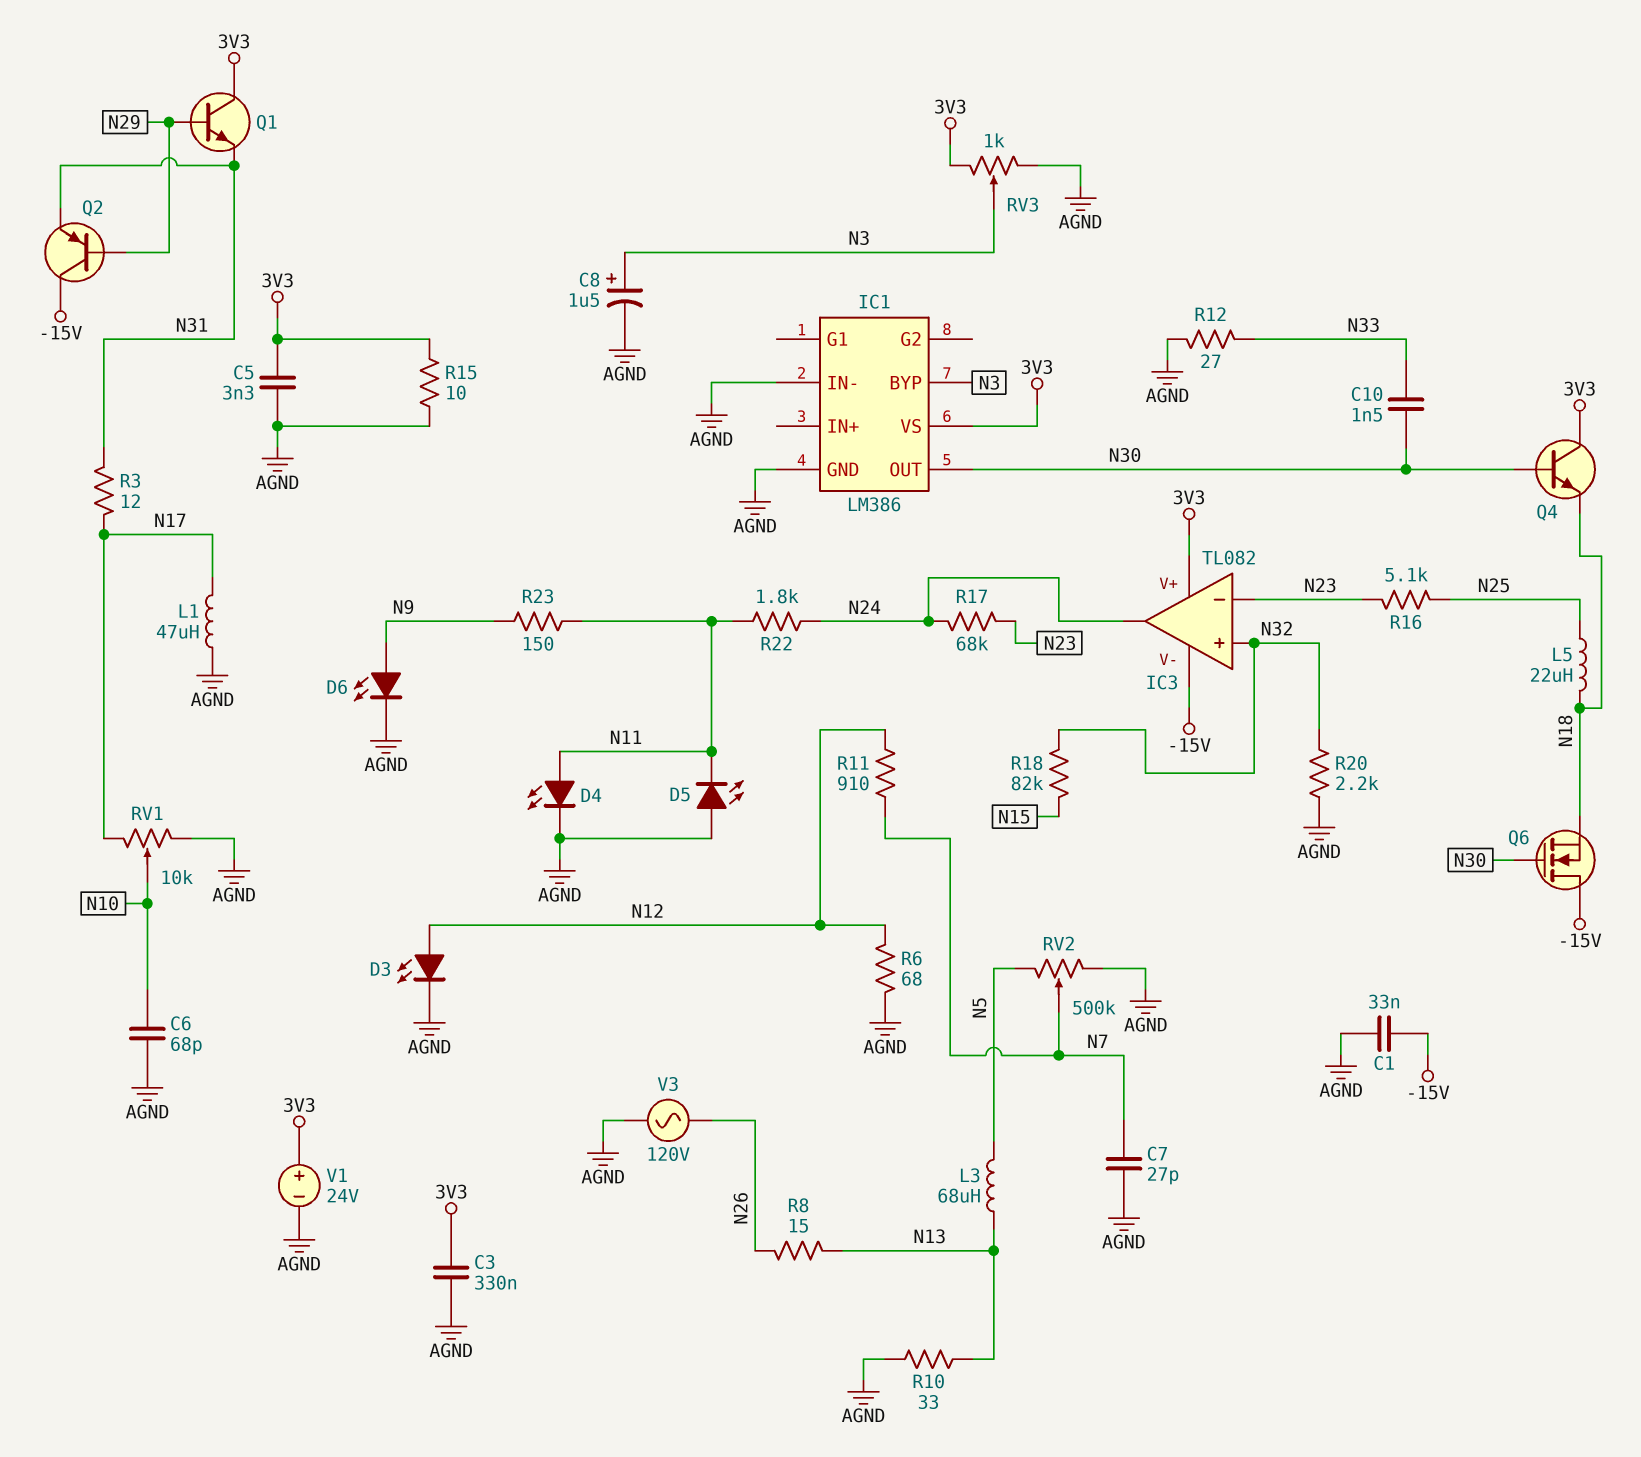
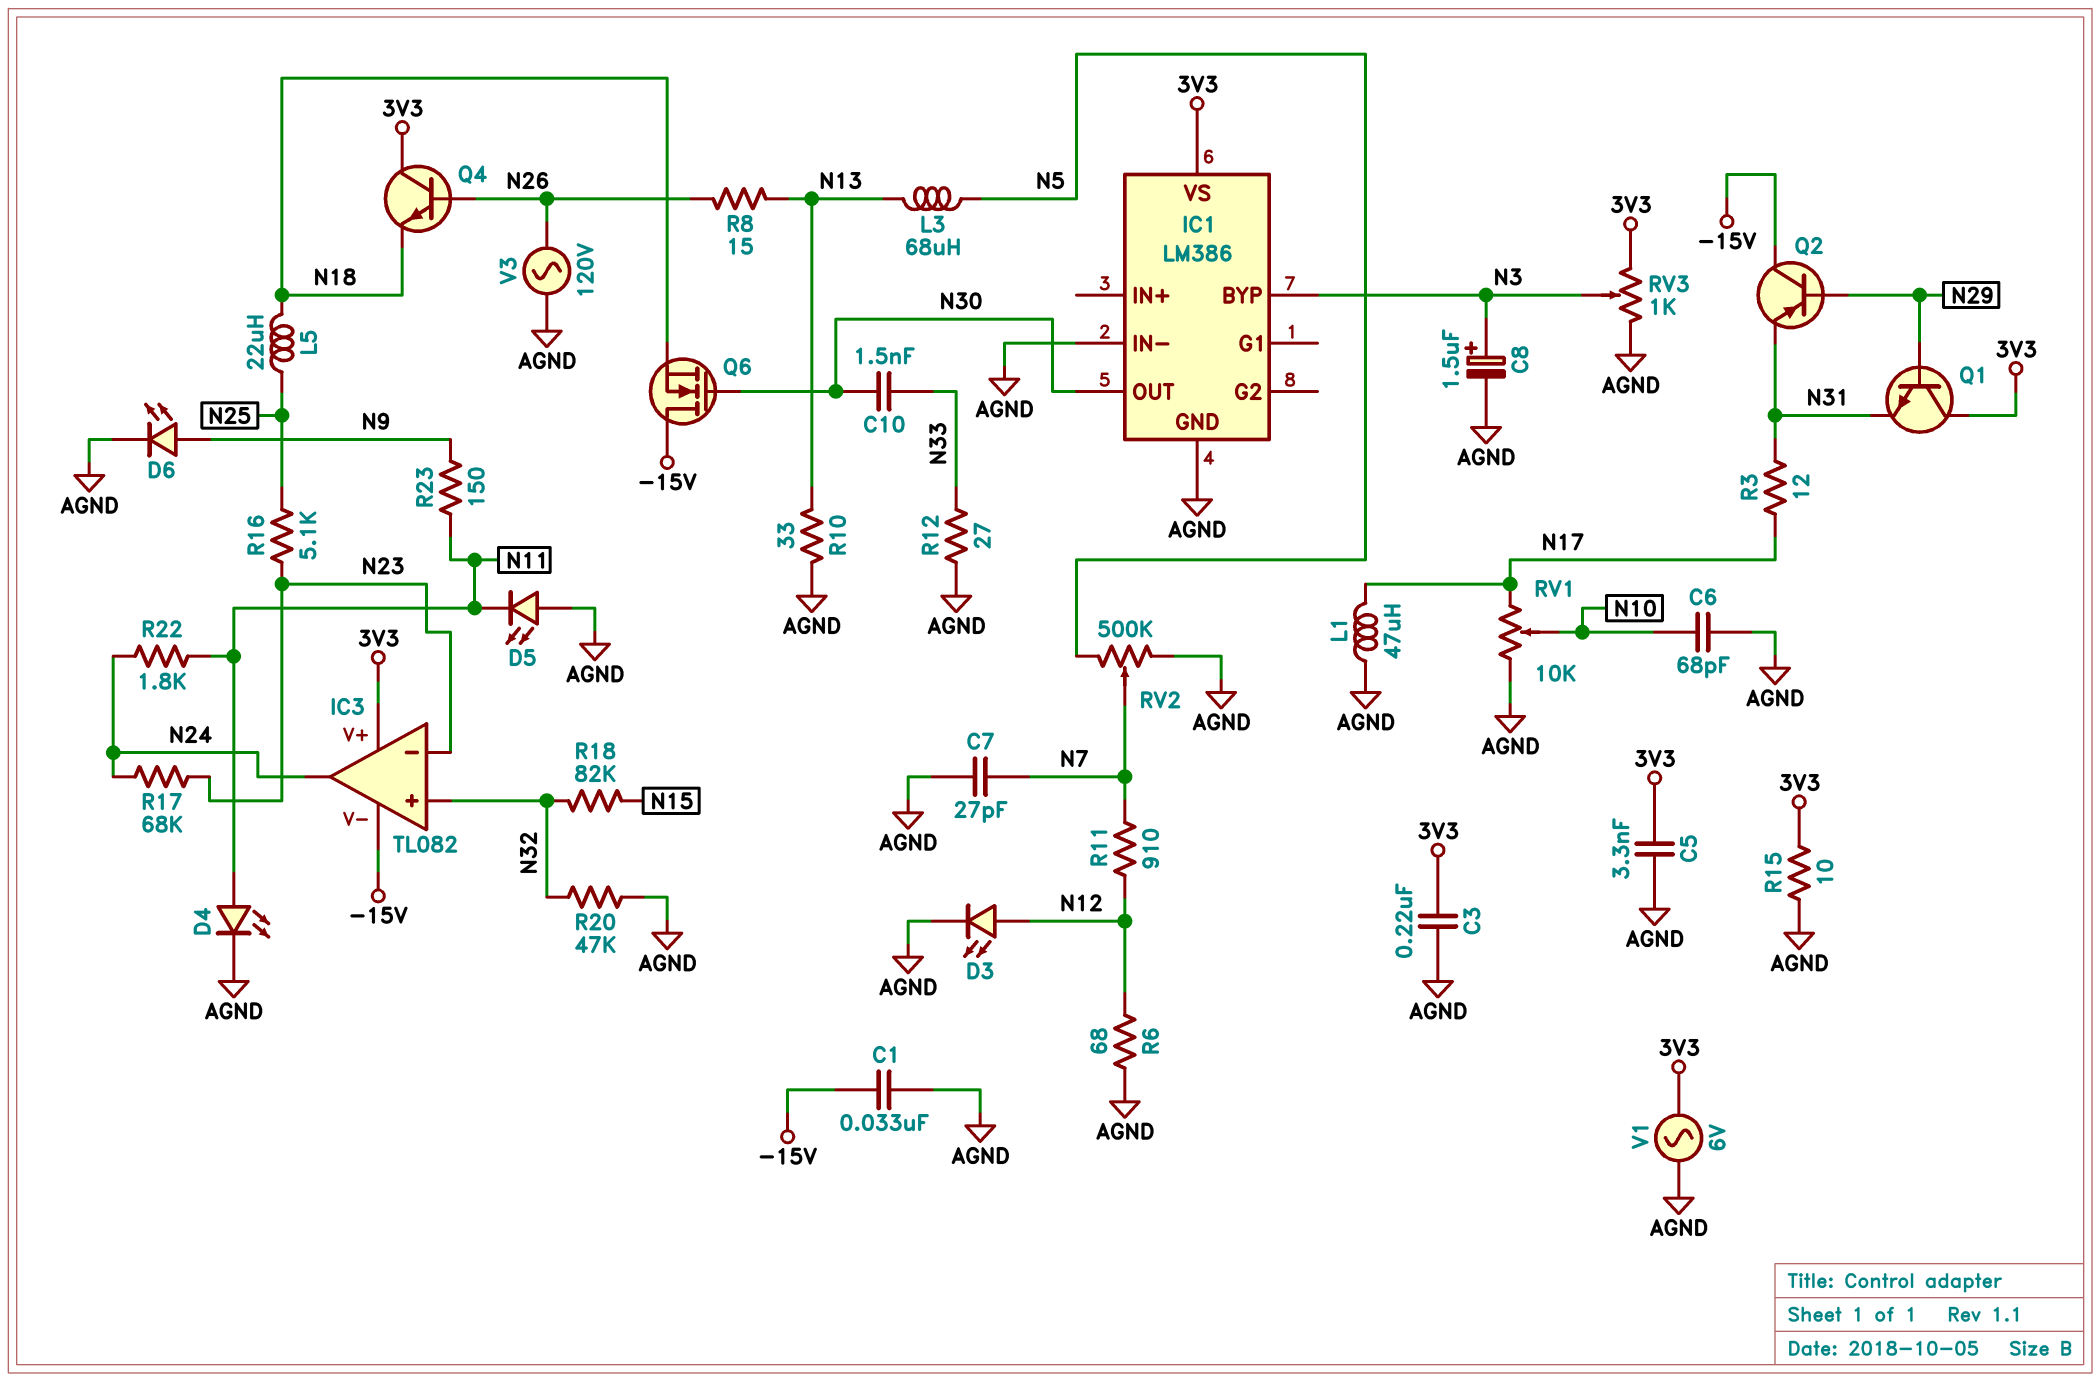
C3: 330nF (3V3, AGND) -> 220nF (3V3, AGND)
Q4: NPN (B N30, C 3V3, E N18) -> NPN (B N26, C 3V3, E N18)
R20: 2.2k (AGND, N32) -> 47k (AGND, N32)
V1: 24V (plus 3V3, minus AGND) -> AC 6V (3V3, AGND)

